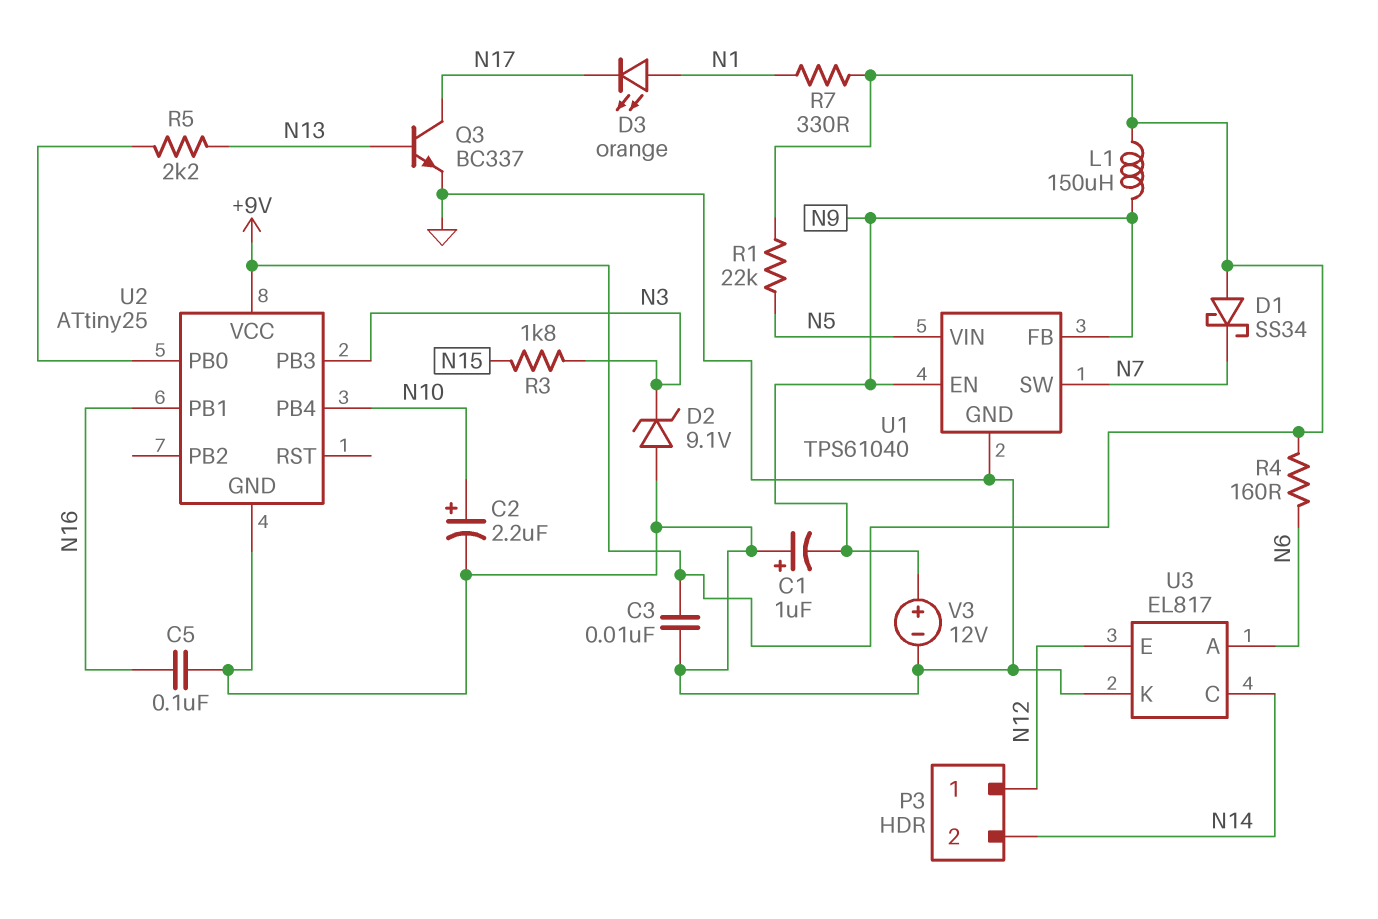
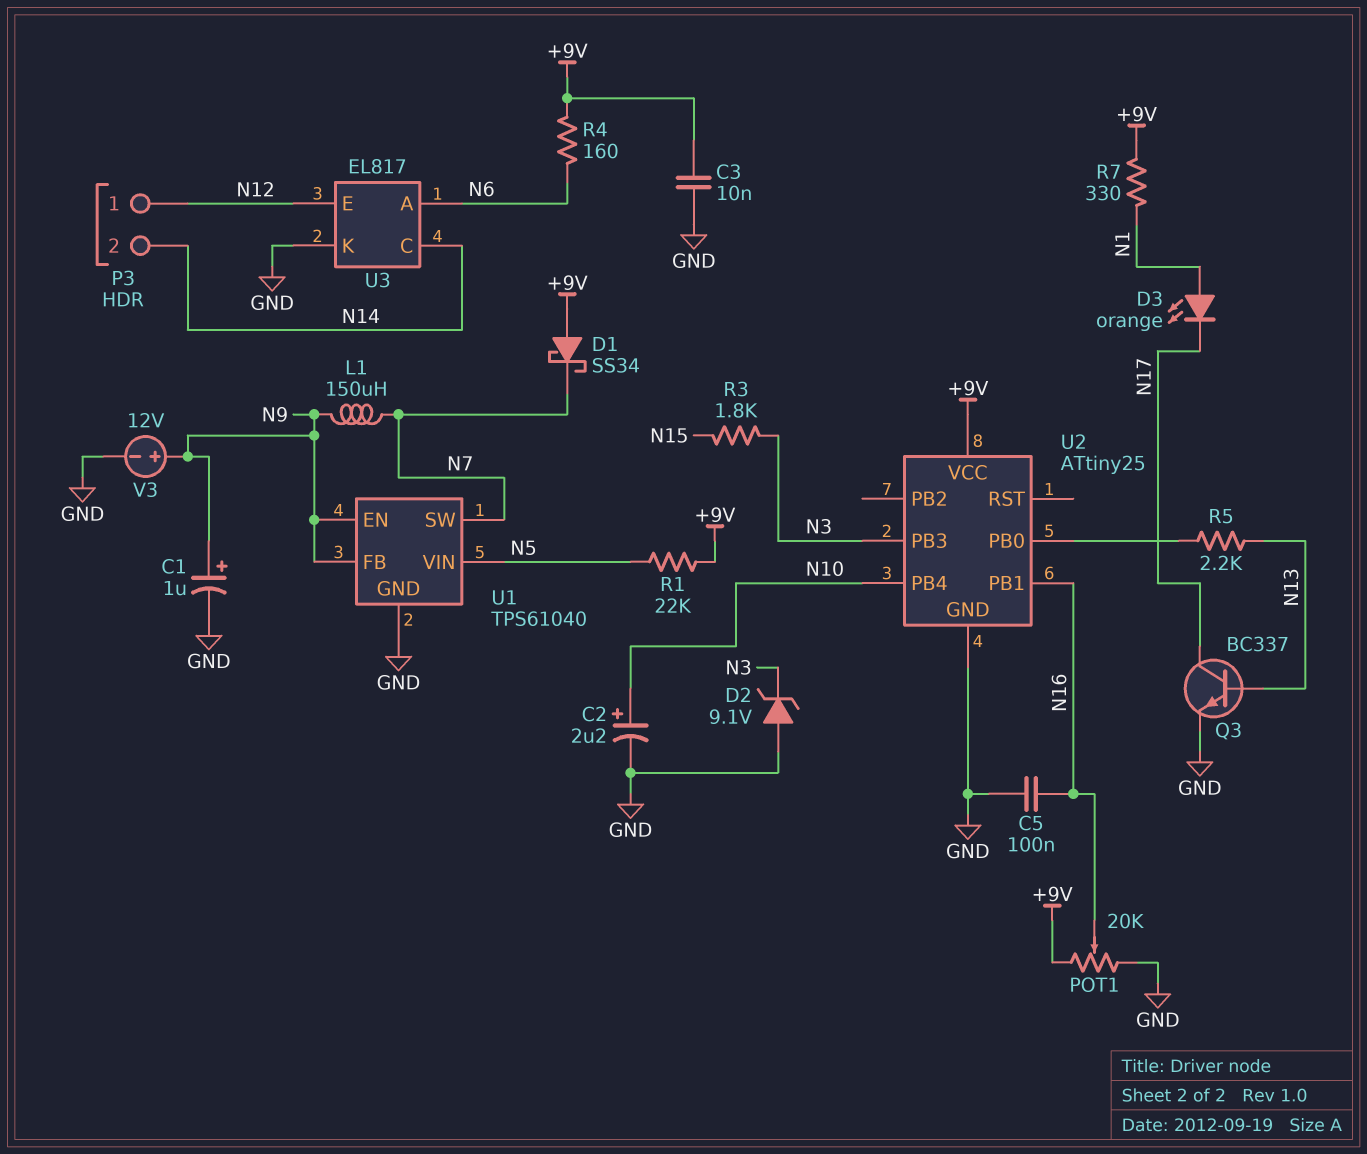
C1: 1uF (plus GND, minus N9) -> 1uF (plus N9, minus GND)
L1: 150uH (+9V, N9) -> 150uH (N7, N9)
POT1: none -> 20k (+9V, GND, wiper N16)

